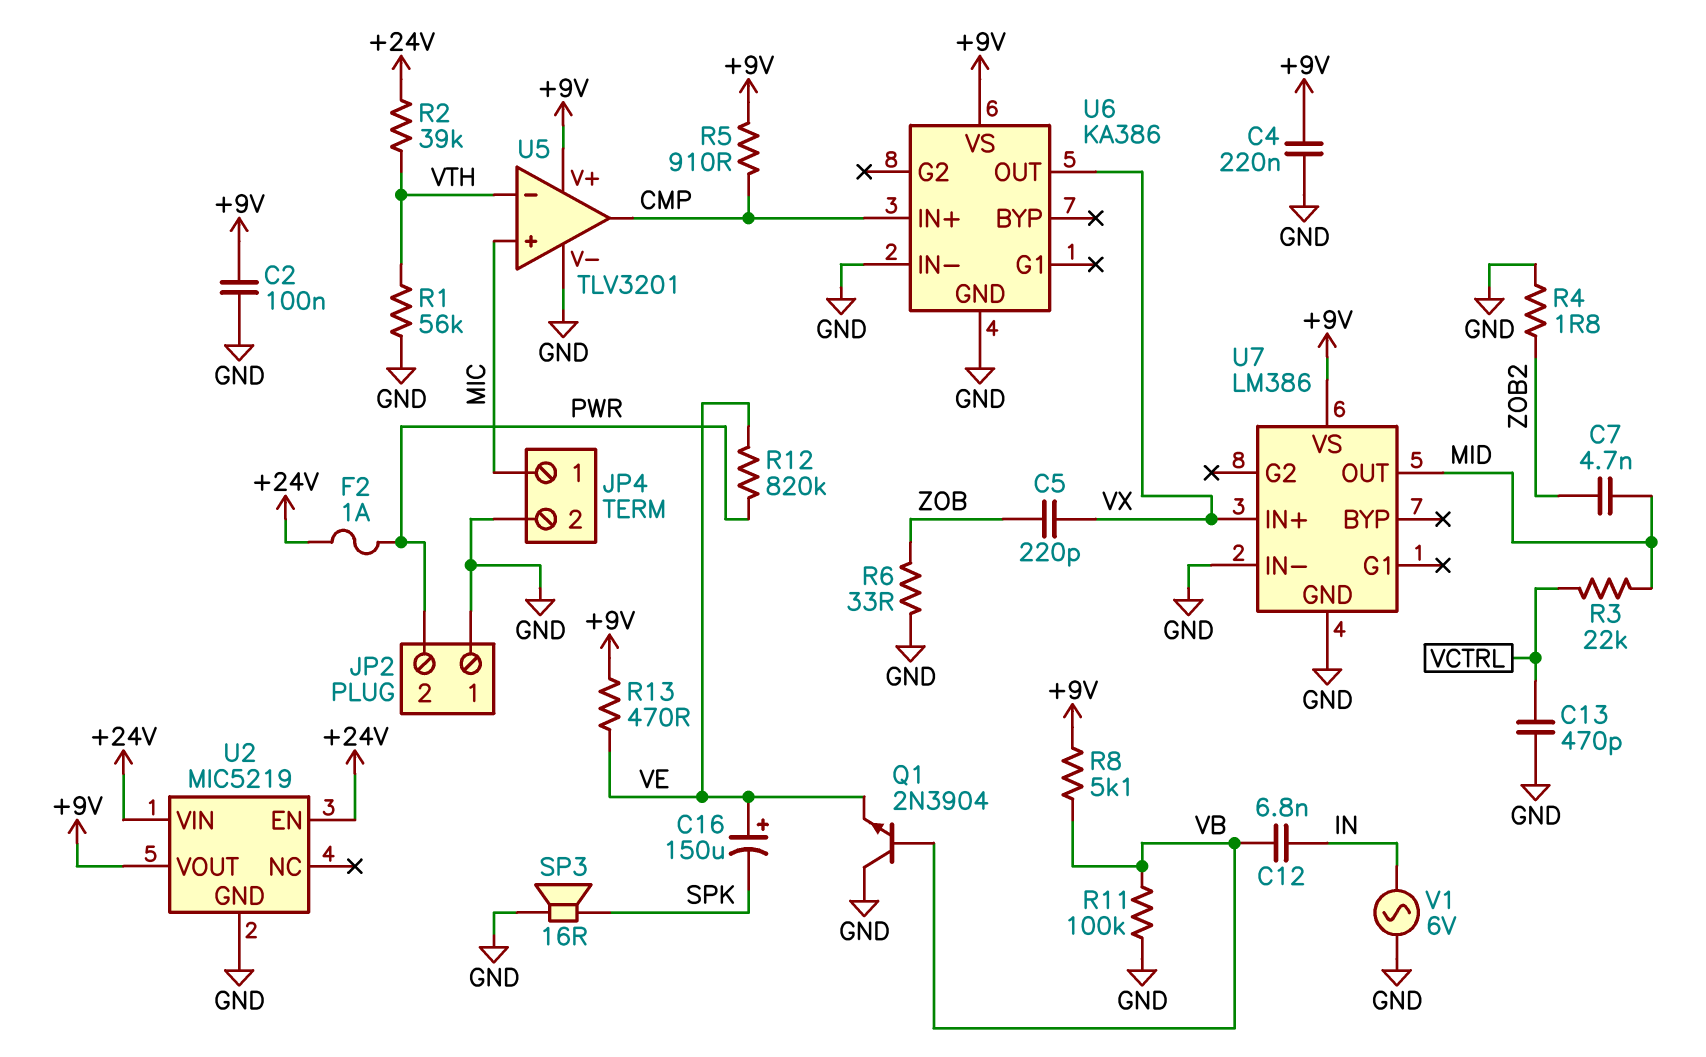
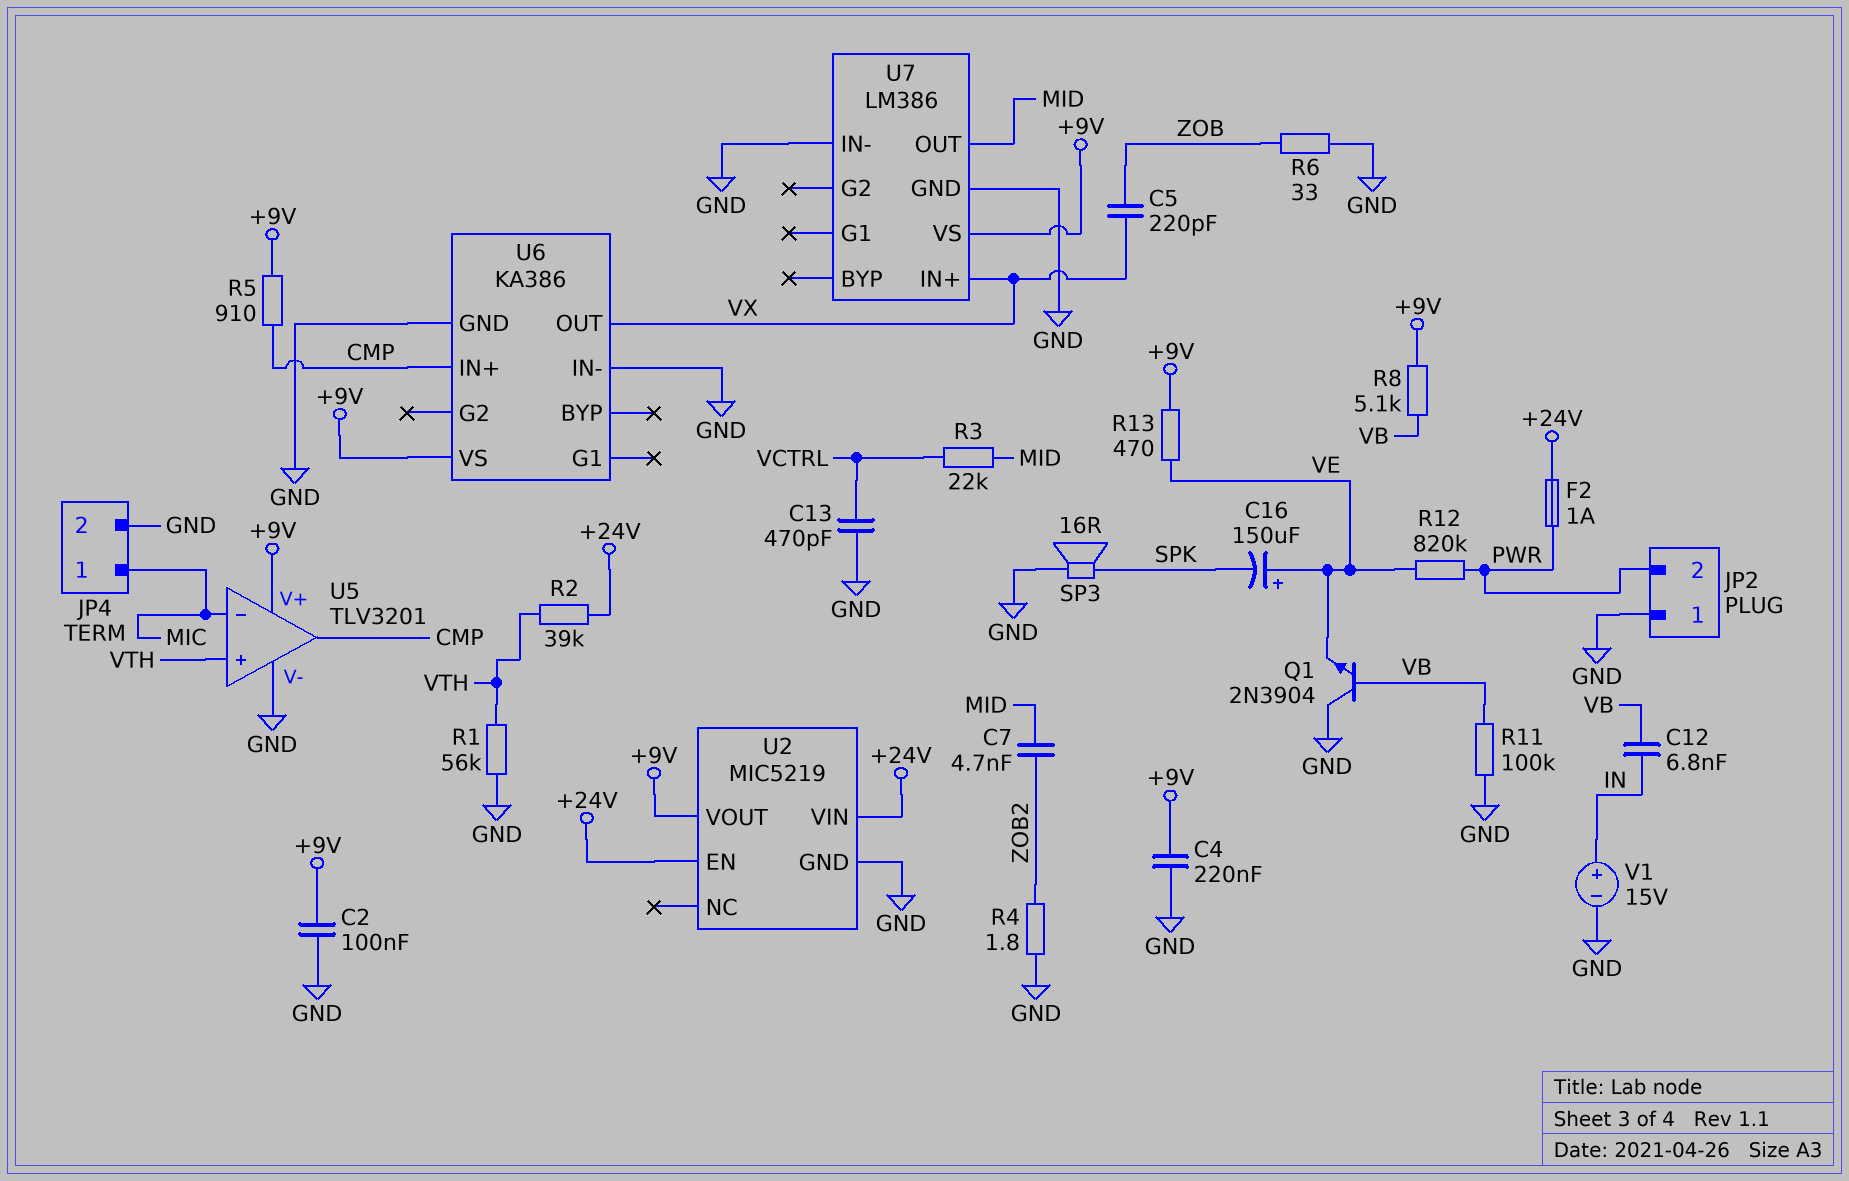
U5 pin in+: MIC -> VTH
U5 pin in-: VTH -> MIC
V1: AC 6V (GND, IN) -> 15V (plus IN, minus GND)

